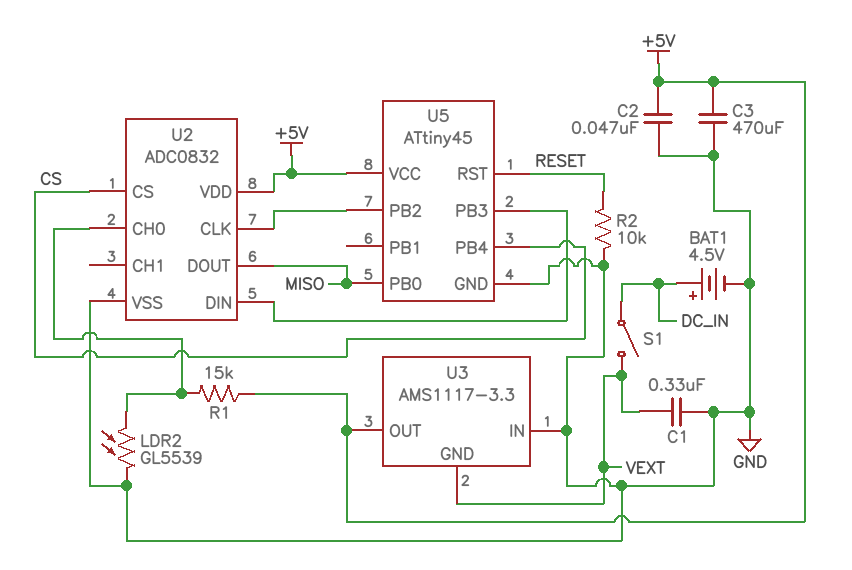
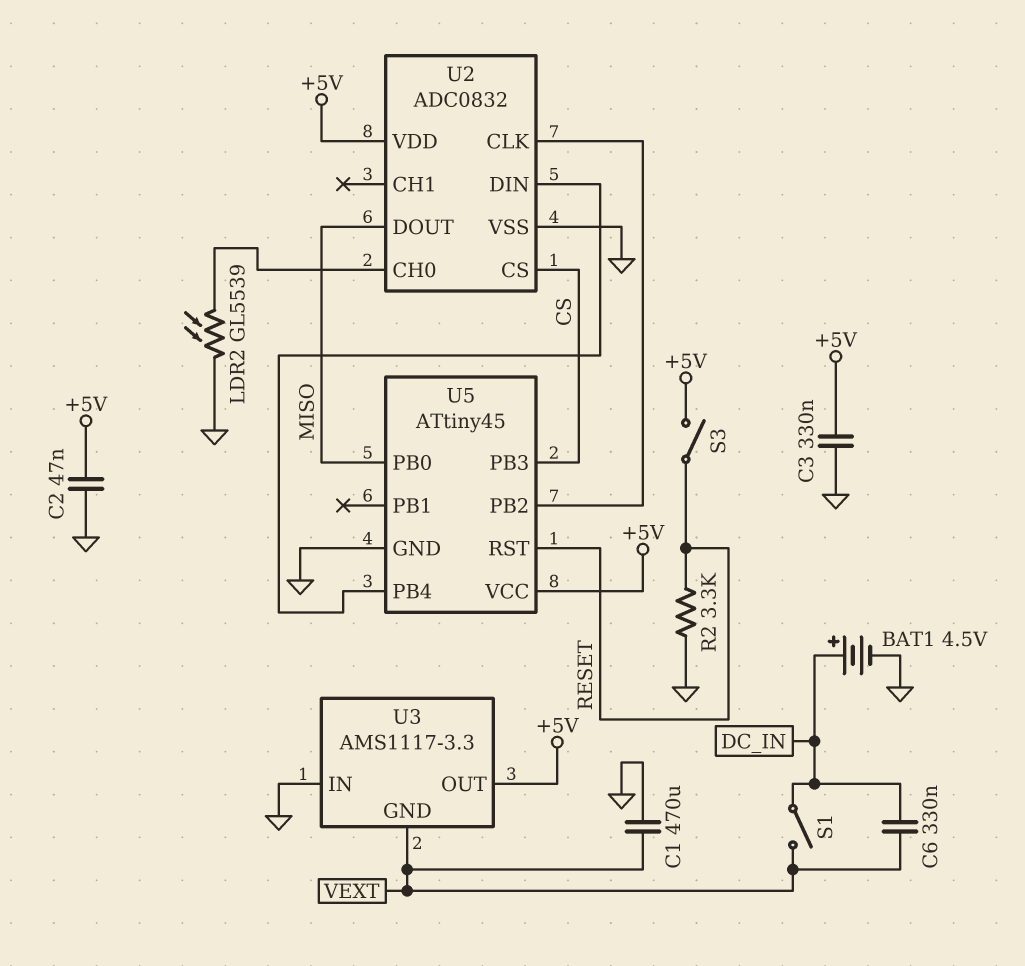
C1: 330nF (GND, VEXT) -> 470uF (GND, VEXT)
C3: 470uF (+5V, GND) -> 330nF (+5V, GND)
C6: none -> 330nF (DC_IN, VEXT)
R1: 15k (+5V, U2/CH0) -> none
R2: 10k (GND, RESET) -> 3.3k (GND, RESET)
S3: none -> switch (+5V, RESET)
U5 pin PB3: U2/DIN -> CS
U5 pin PB4: CS -> U2/DIN

